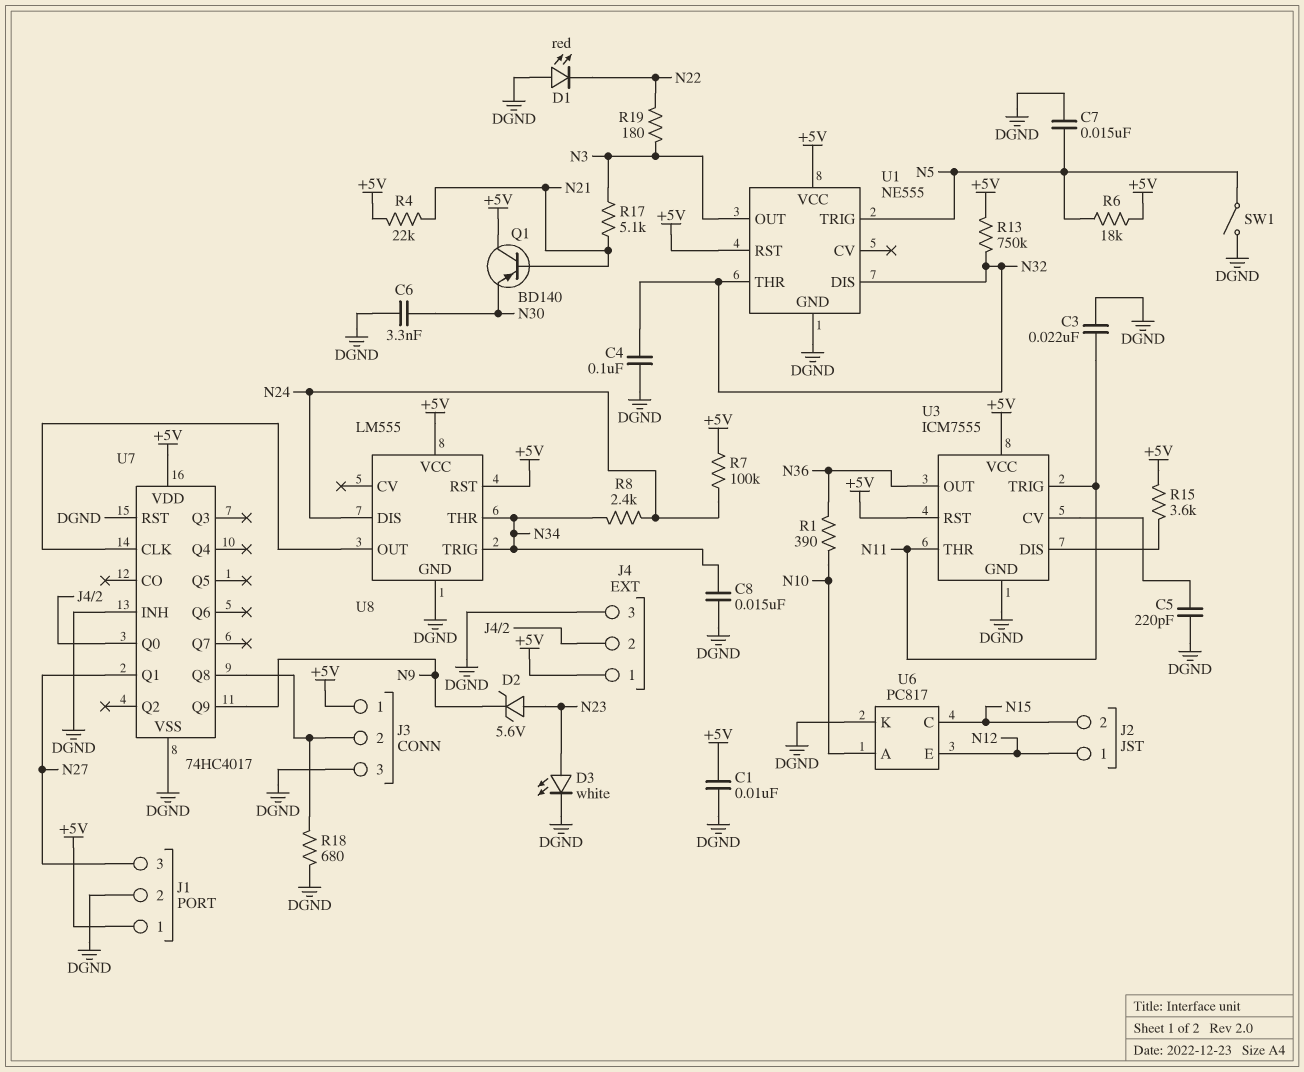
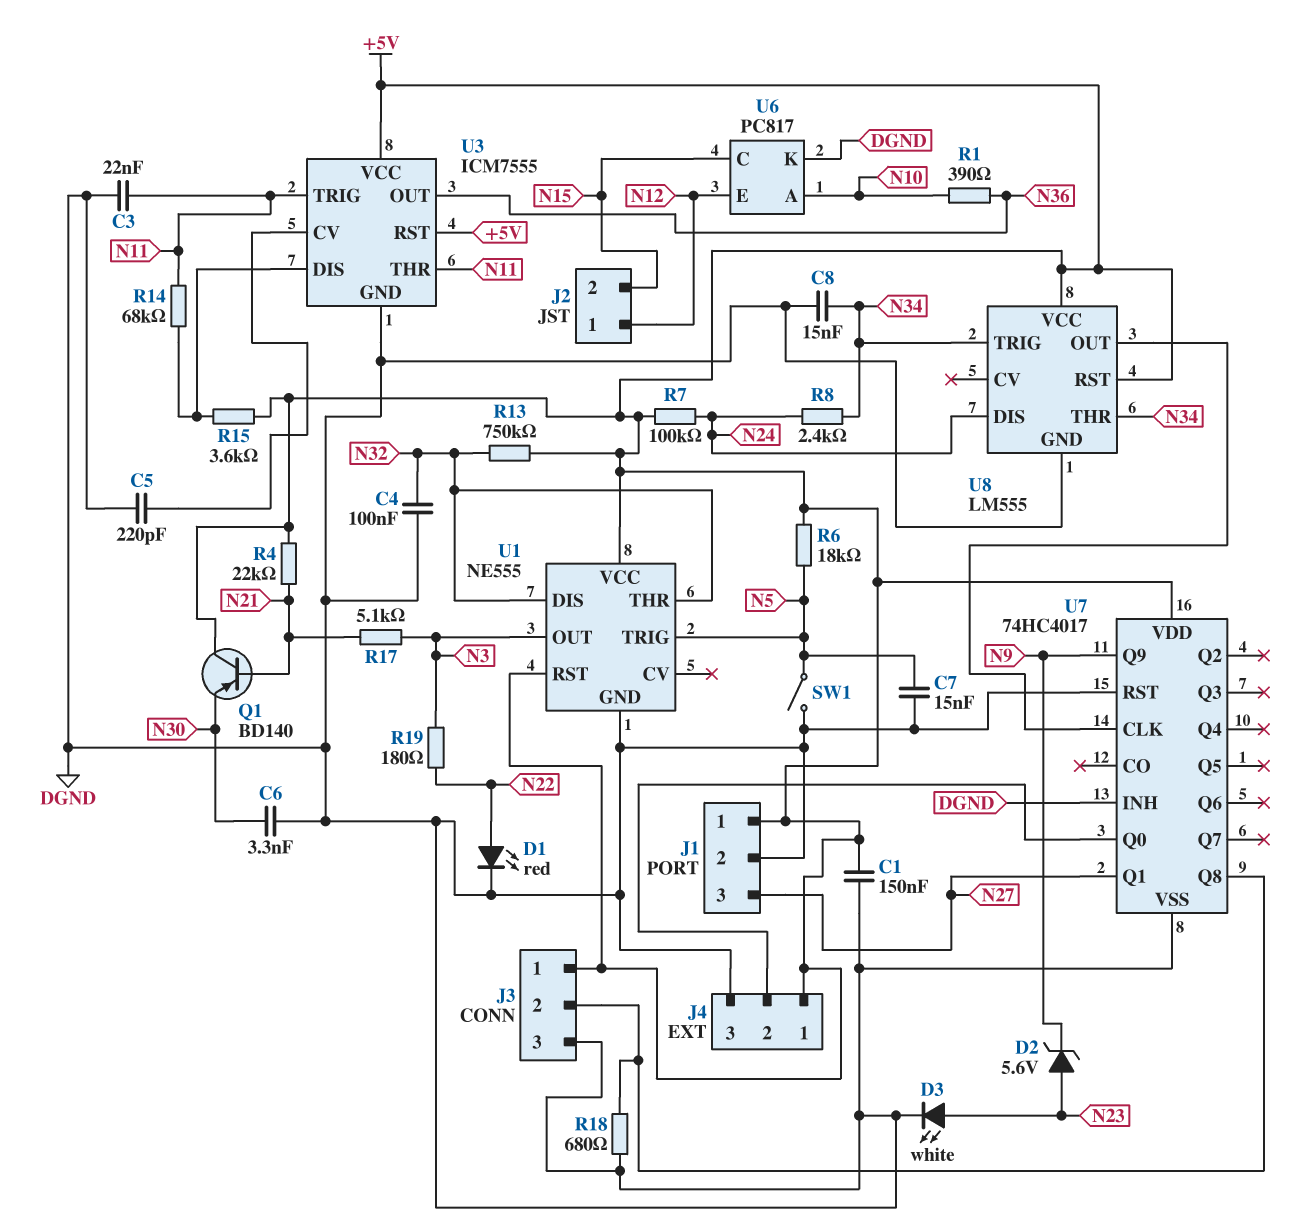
C1: 10nF (+5V, DGND) -> 150nF (+5V, DGND)
D1: LED red (A DGND, K N22) -> LED red (A N22, K DGND)
R14: none -> 68k (N11, U3/DIS)

